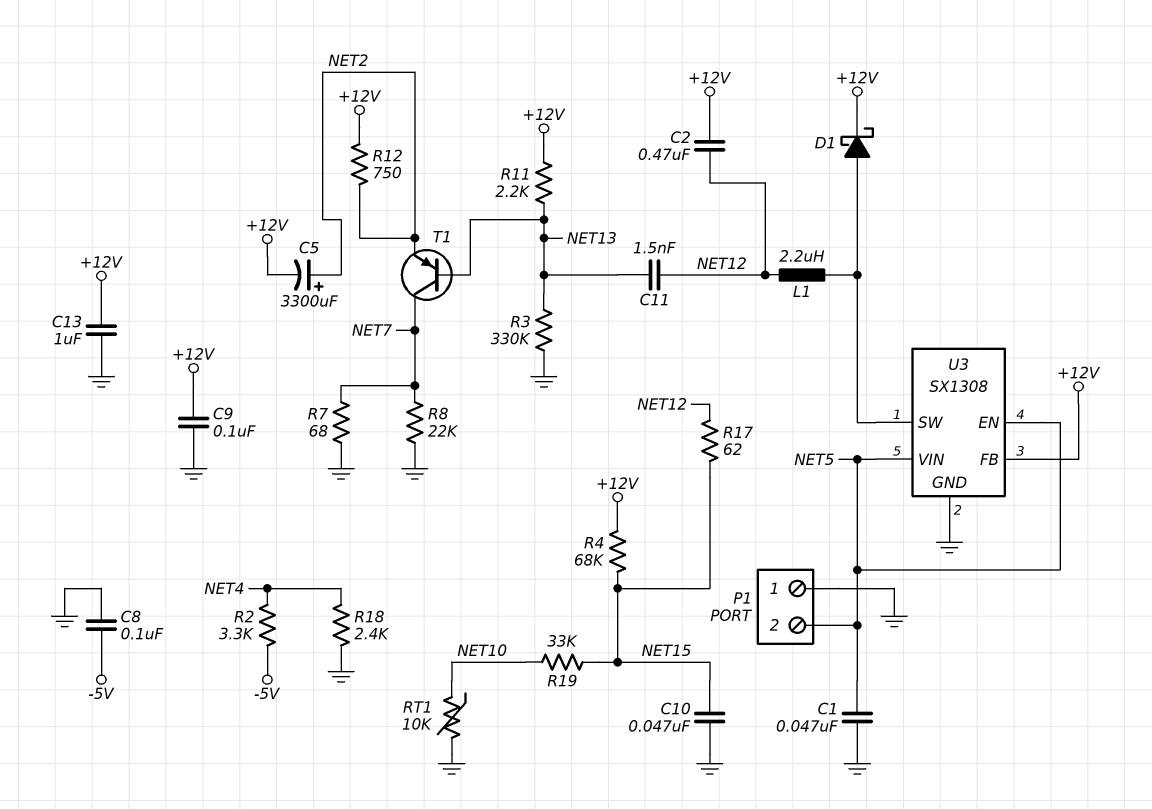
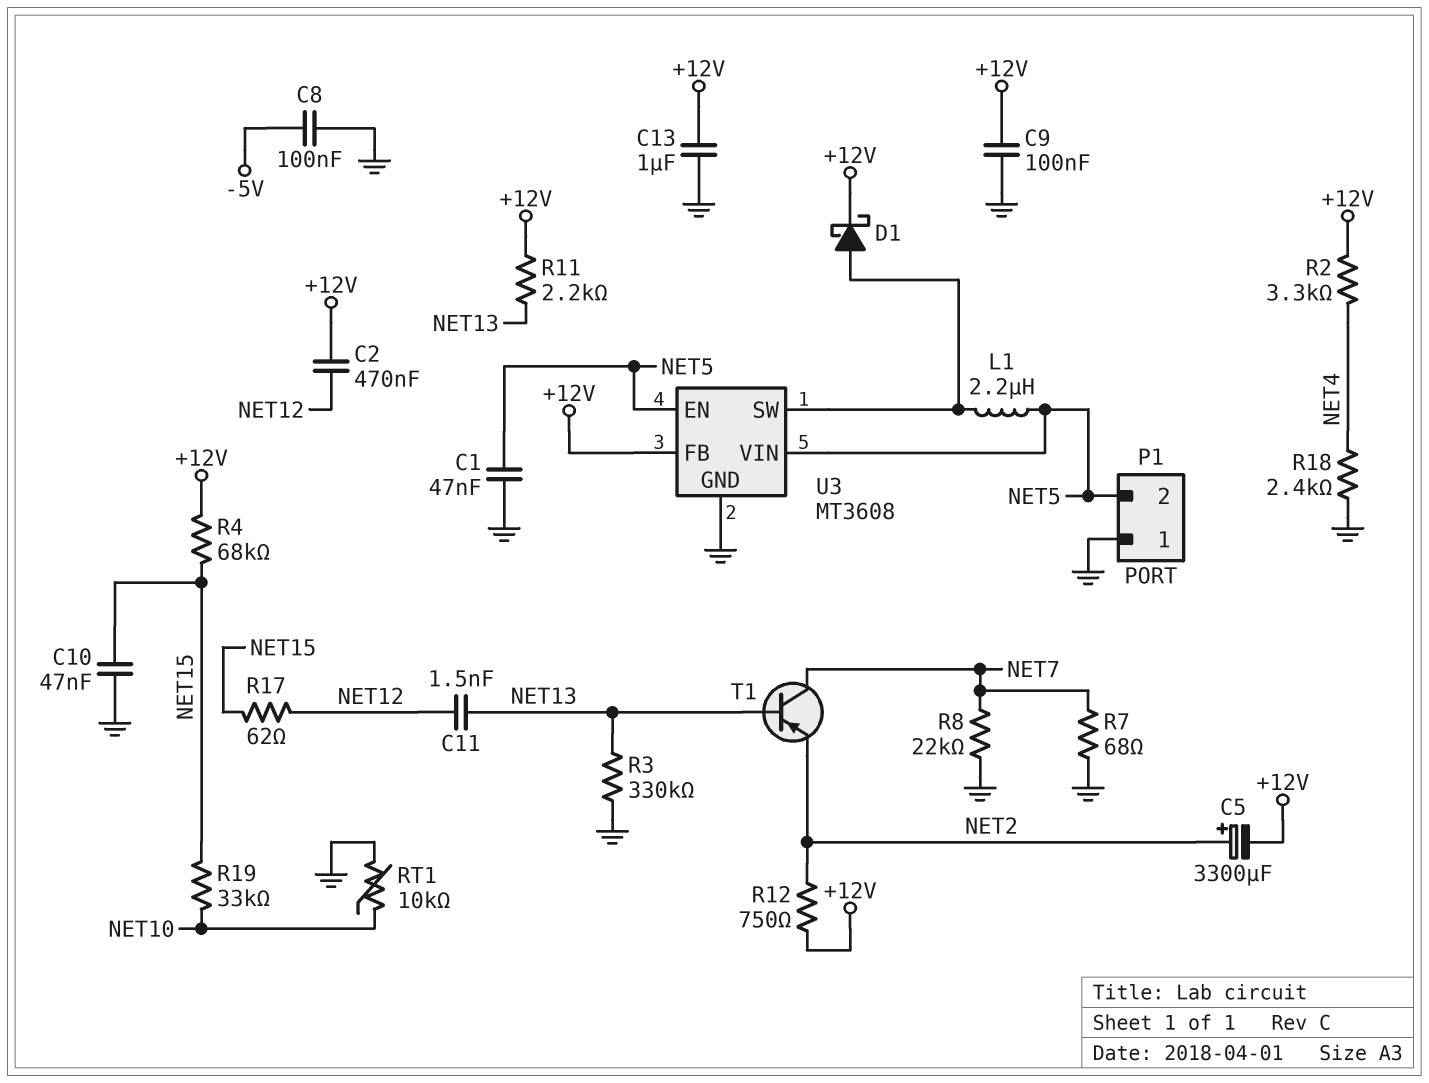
L1: 2.2uH (NET12, U3/SW) -> 2.2uH (NET5, U3/SW)
R2: 3.3k (-5V, NET4) -> 3.3k (+12V, NET4)
U3: SX1308 -> MT3608

